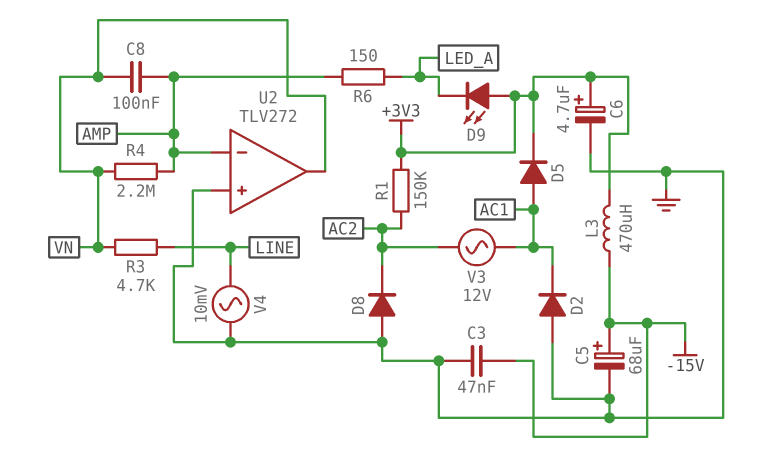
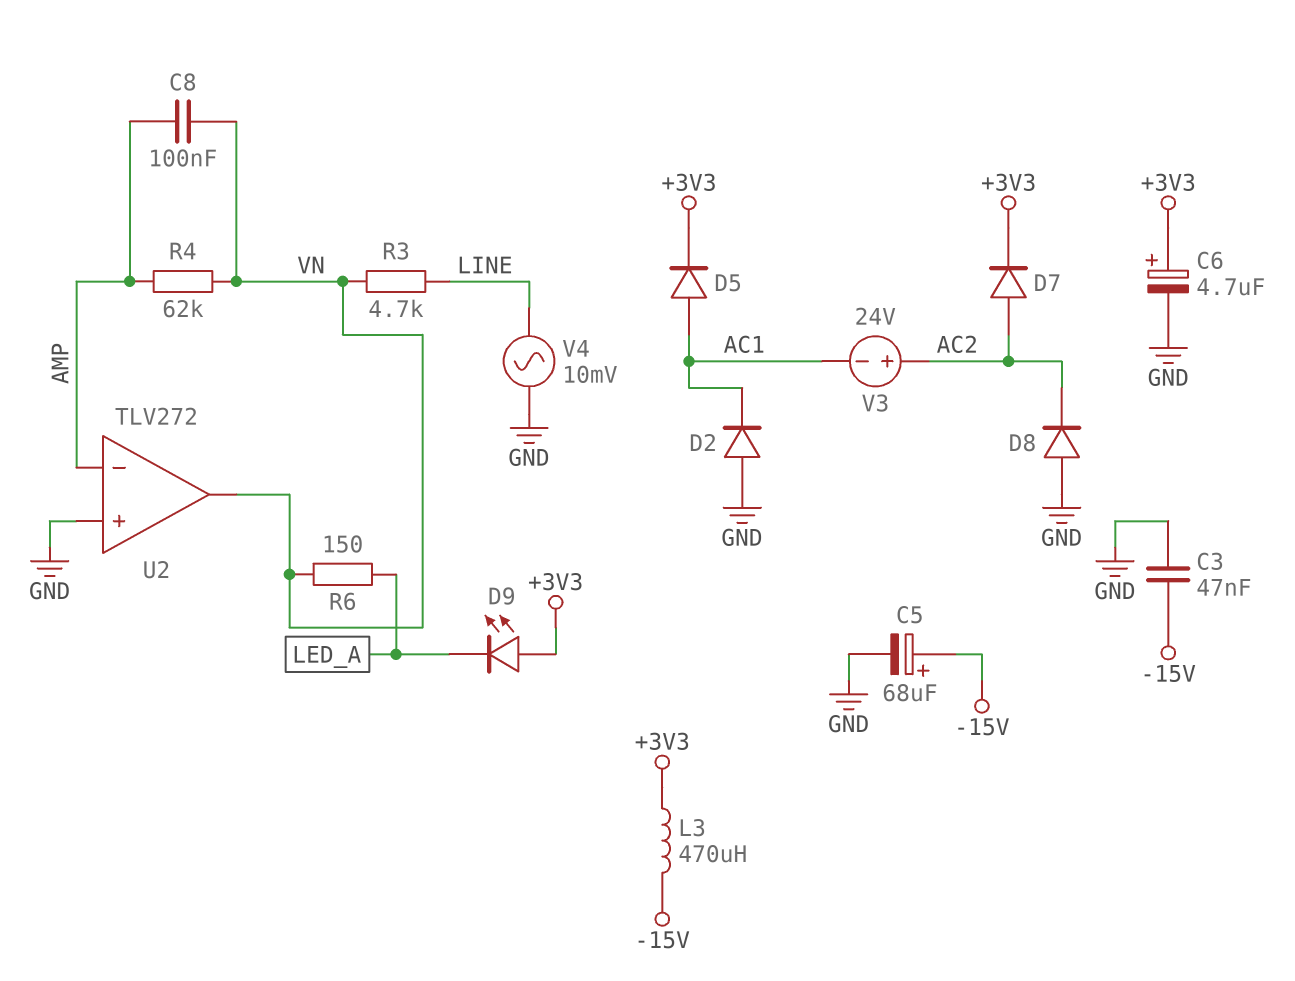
D7: none -> diode (A AC2, K +3V3)
R1: 150k (+3V3, AC2) -> none
R4: 2.2M (AMP, VN) -> 62k (AMP, VN)
R6: 150 (AMP, LED_A) -> 150 (LED_A, VN)
V3: AC 12V (AC1, AC2) -> 24V (plus AC2, minus AC1)

